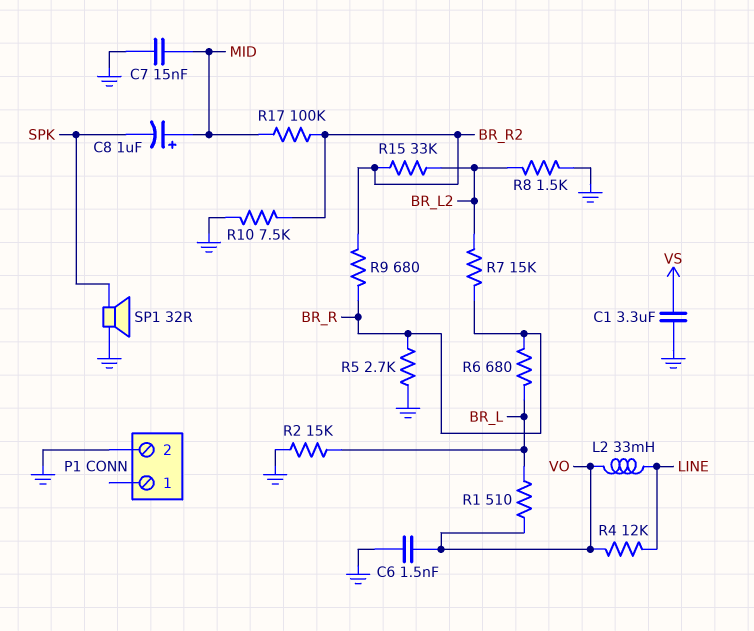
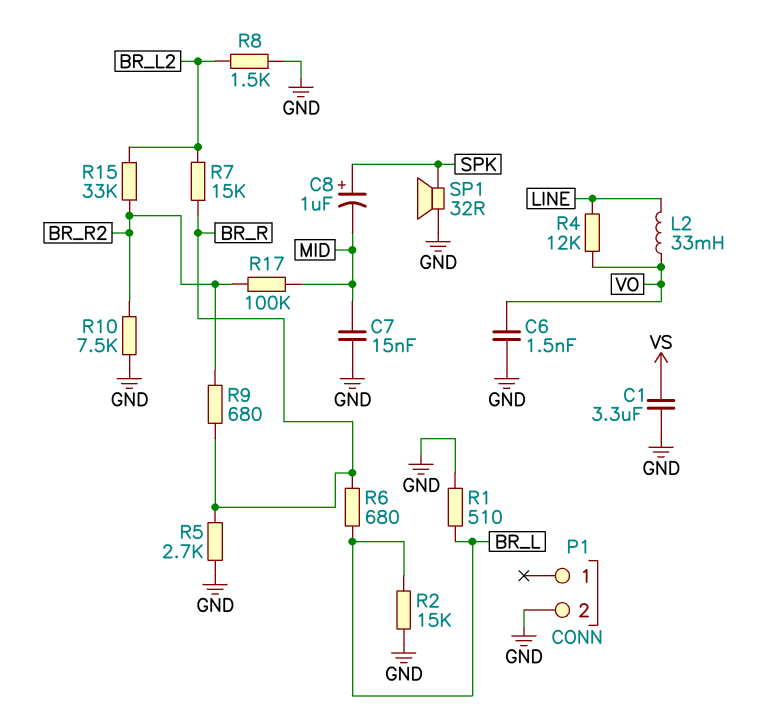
C8: 1uF (plus MID, minus SPK) -> 1uF (plus SPK, minus MID)
R1: 510 (BR_L, VO) -> 510 (BR_L, GND)

